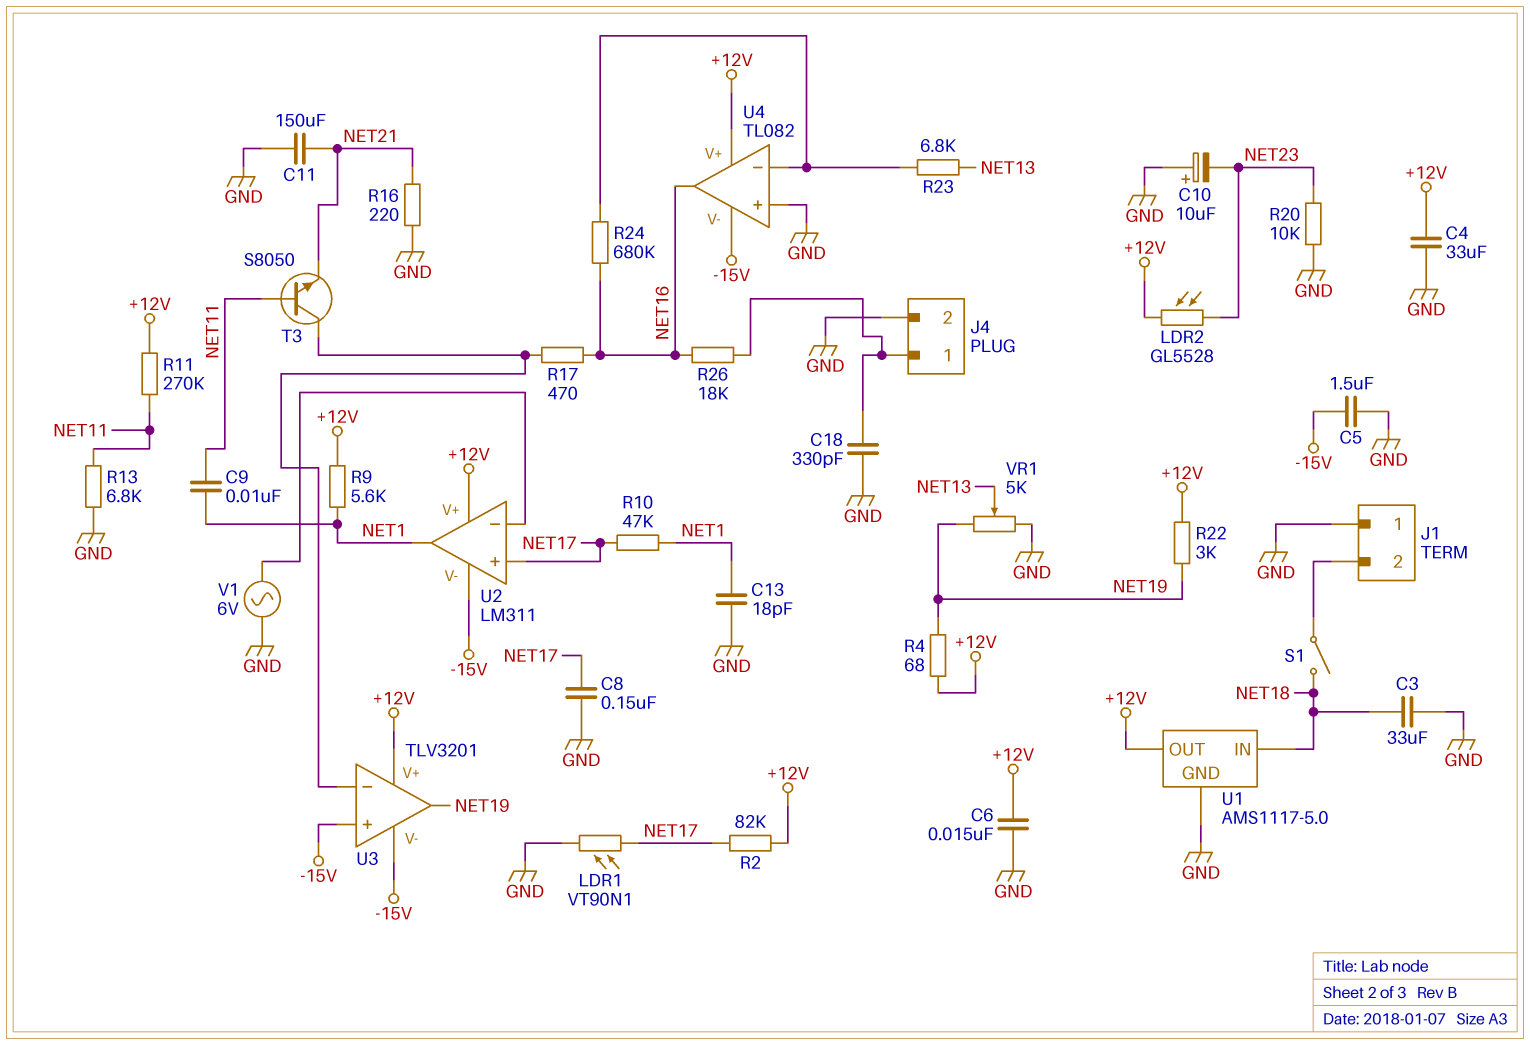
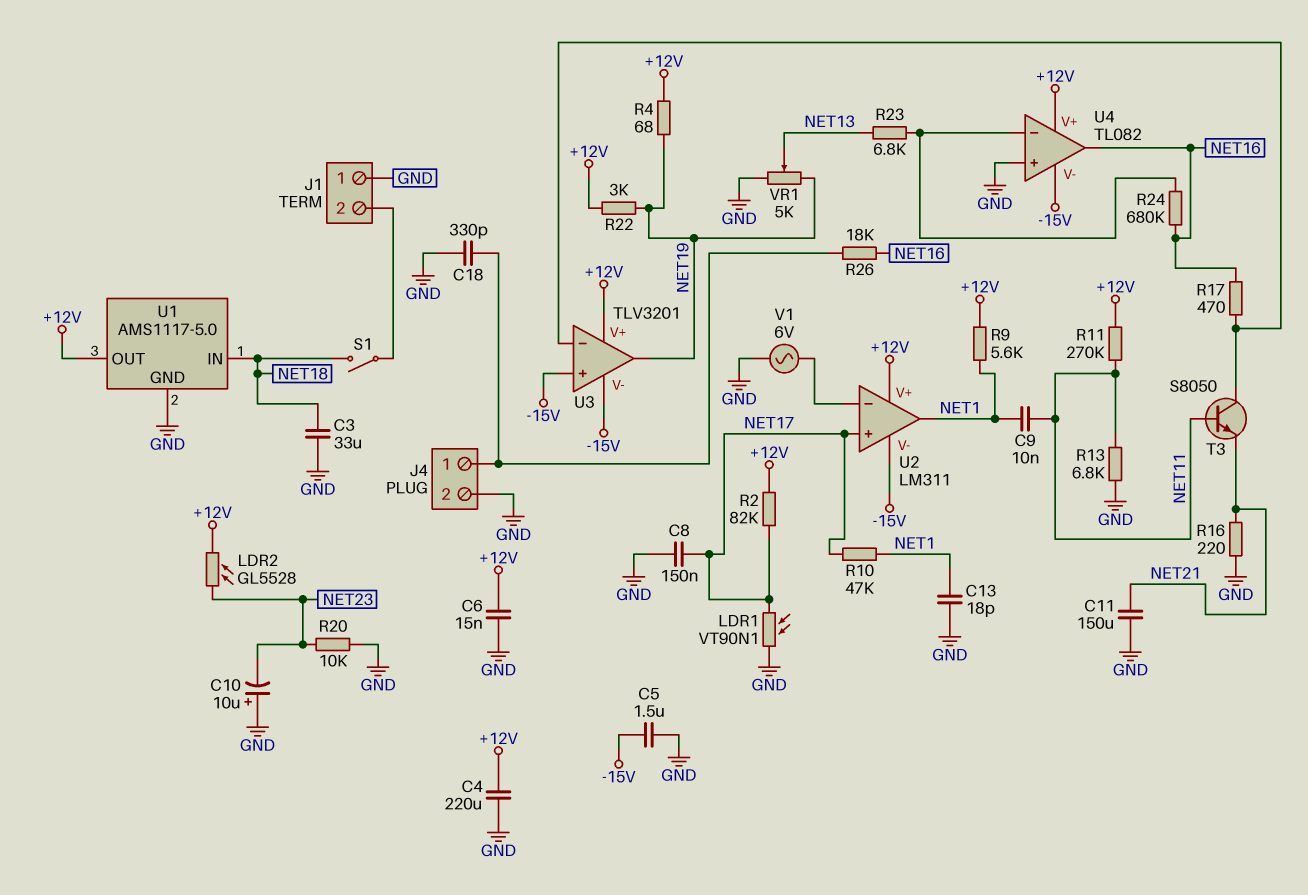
C4: 33uF (+12V, GND) -> 220uF (+12V, GND)

